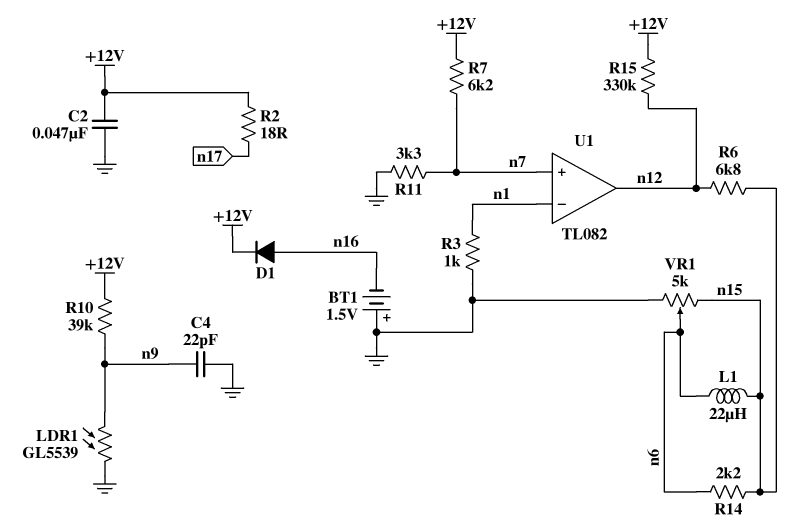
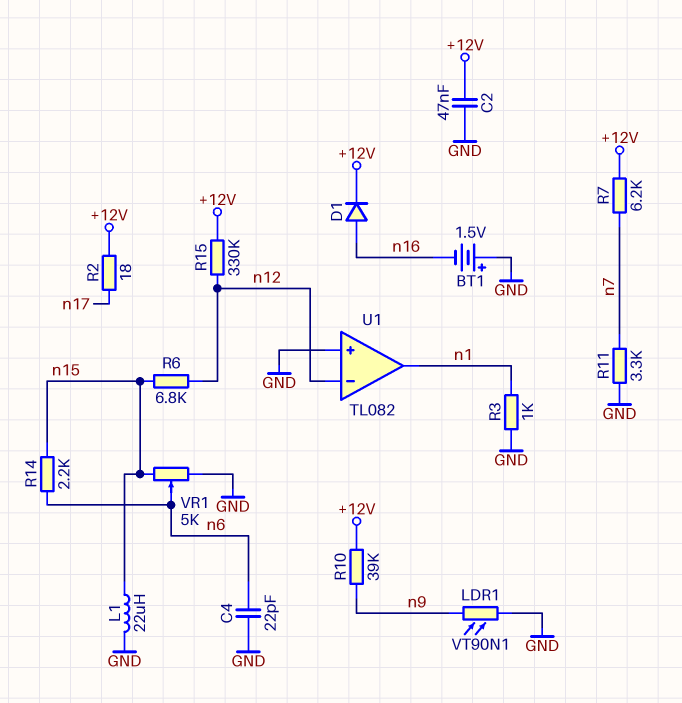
C4: 22pF (GND, n9) -> 22pF (GND, n6)
L1: 22uH (n6, n15) -> 22uH (GND, n15)
LDR1: GL5539 (GND, n9) -> VT90N1 (GND, n9)
U1 pin in+: n7 -> GND
U1 pin in-: n1 -> n12
U1 pin out: n12 -> n1

